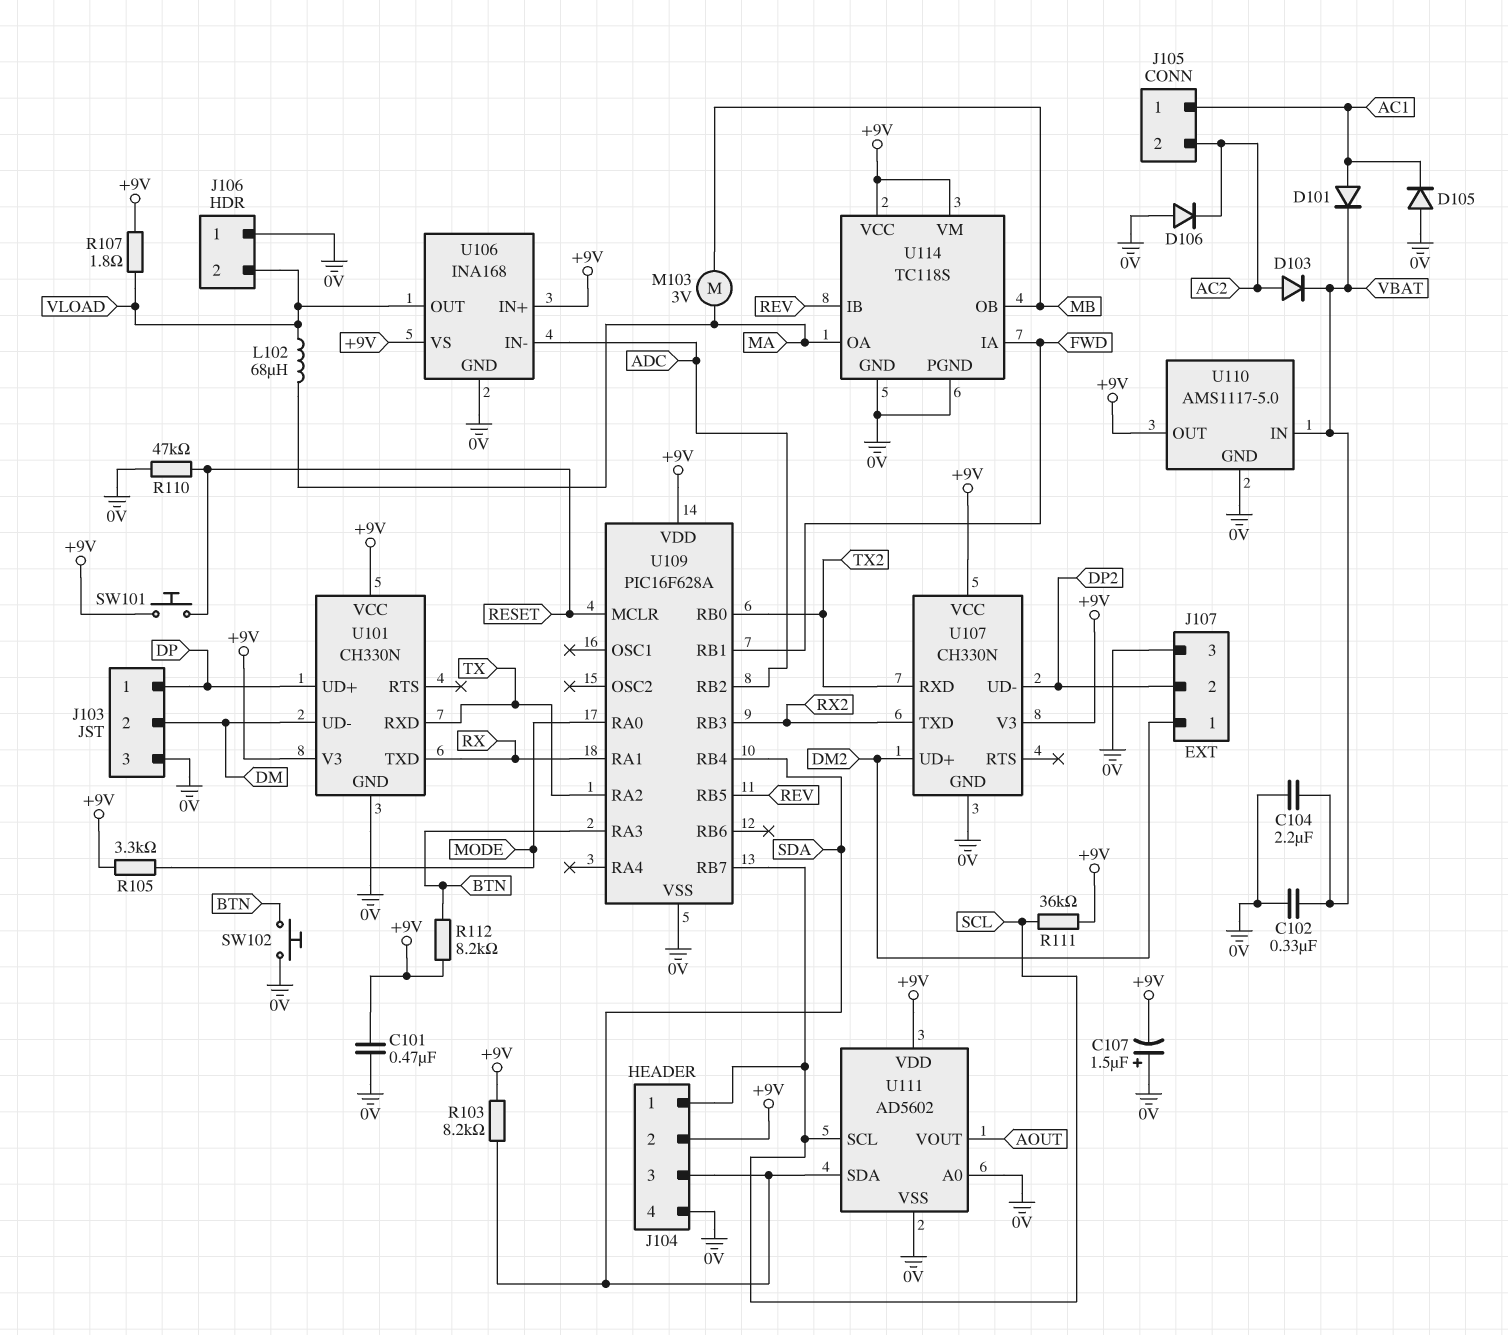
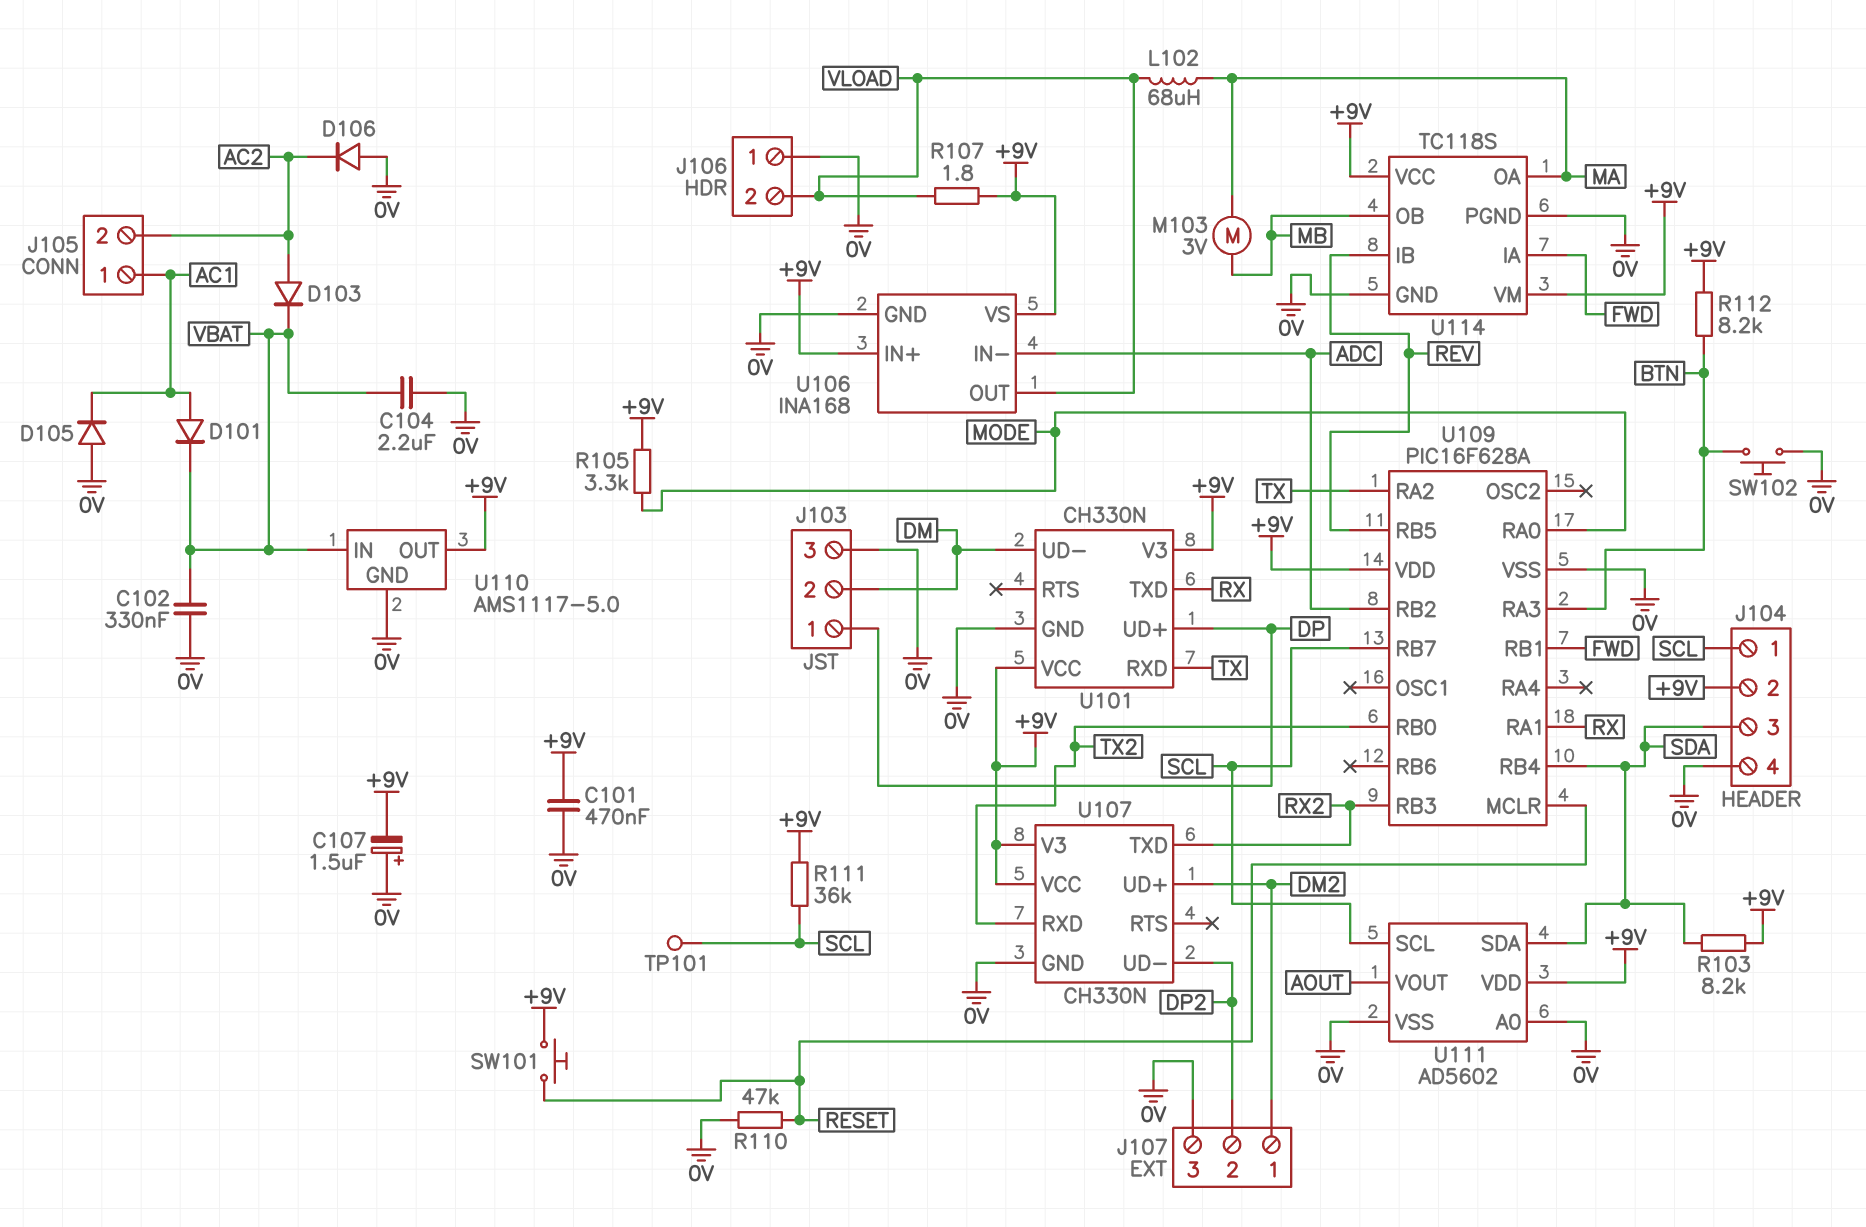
TP101: none -> test point (SCL)

